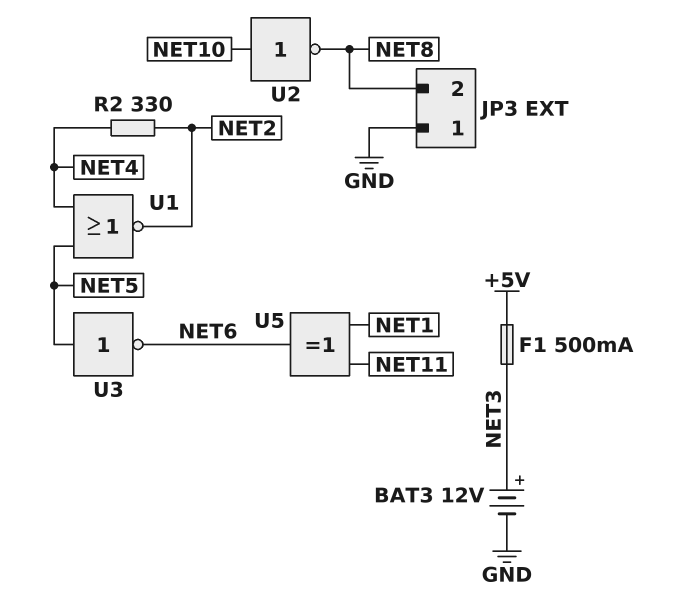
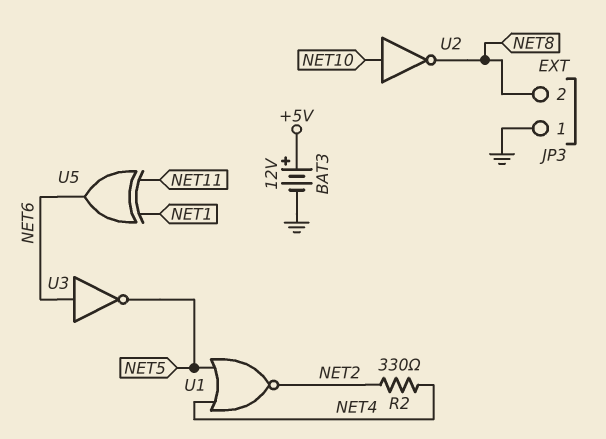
BAT3: 12V (plus NET3, minus GND) -> 12V (plus +5V, minus GND)
F1: 500mA (+5V, NET3) -> none
U3: NOT (in NET5, out NET6) -> NOT (in NET6, out NET5)

